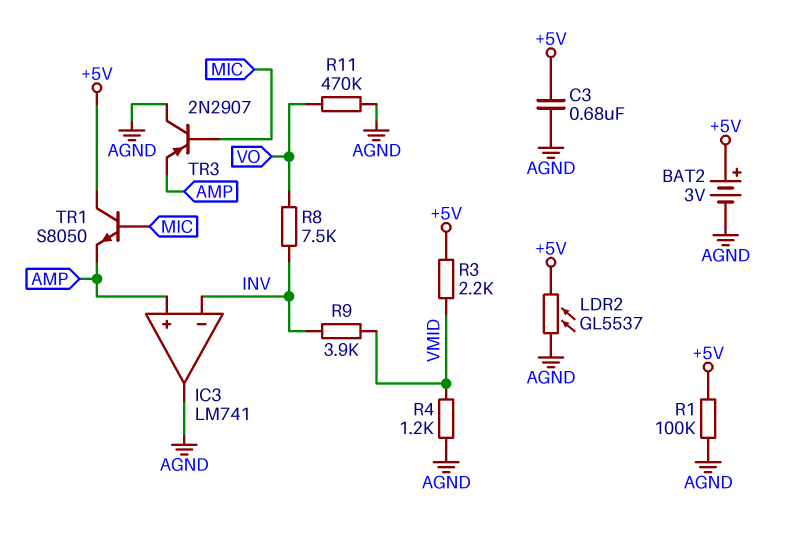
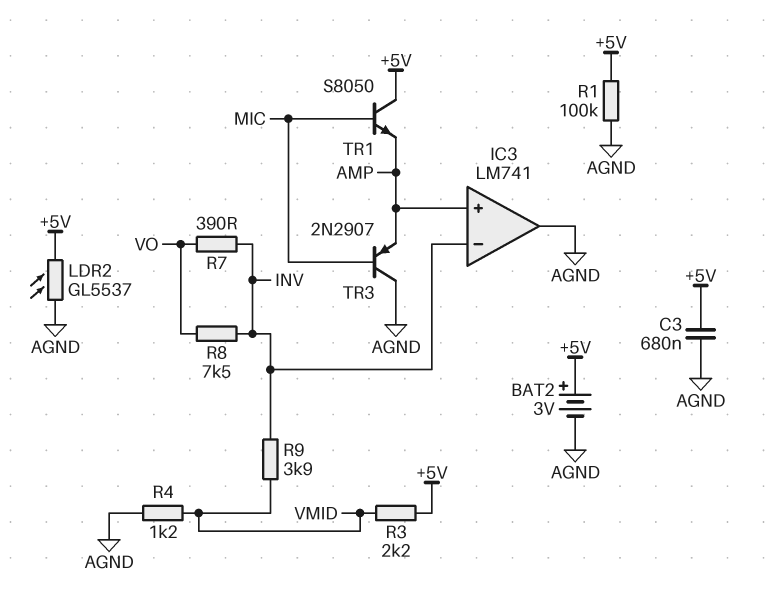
R7: none -> 390 (INV, VO)
R11: 470k (AGND, VO) -> none

